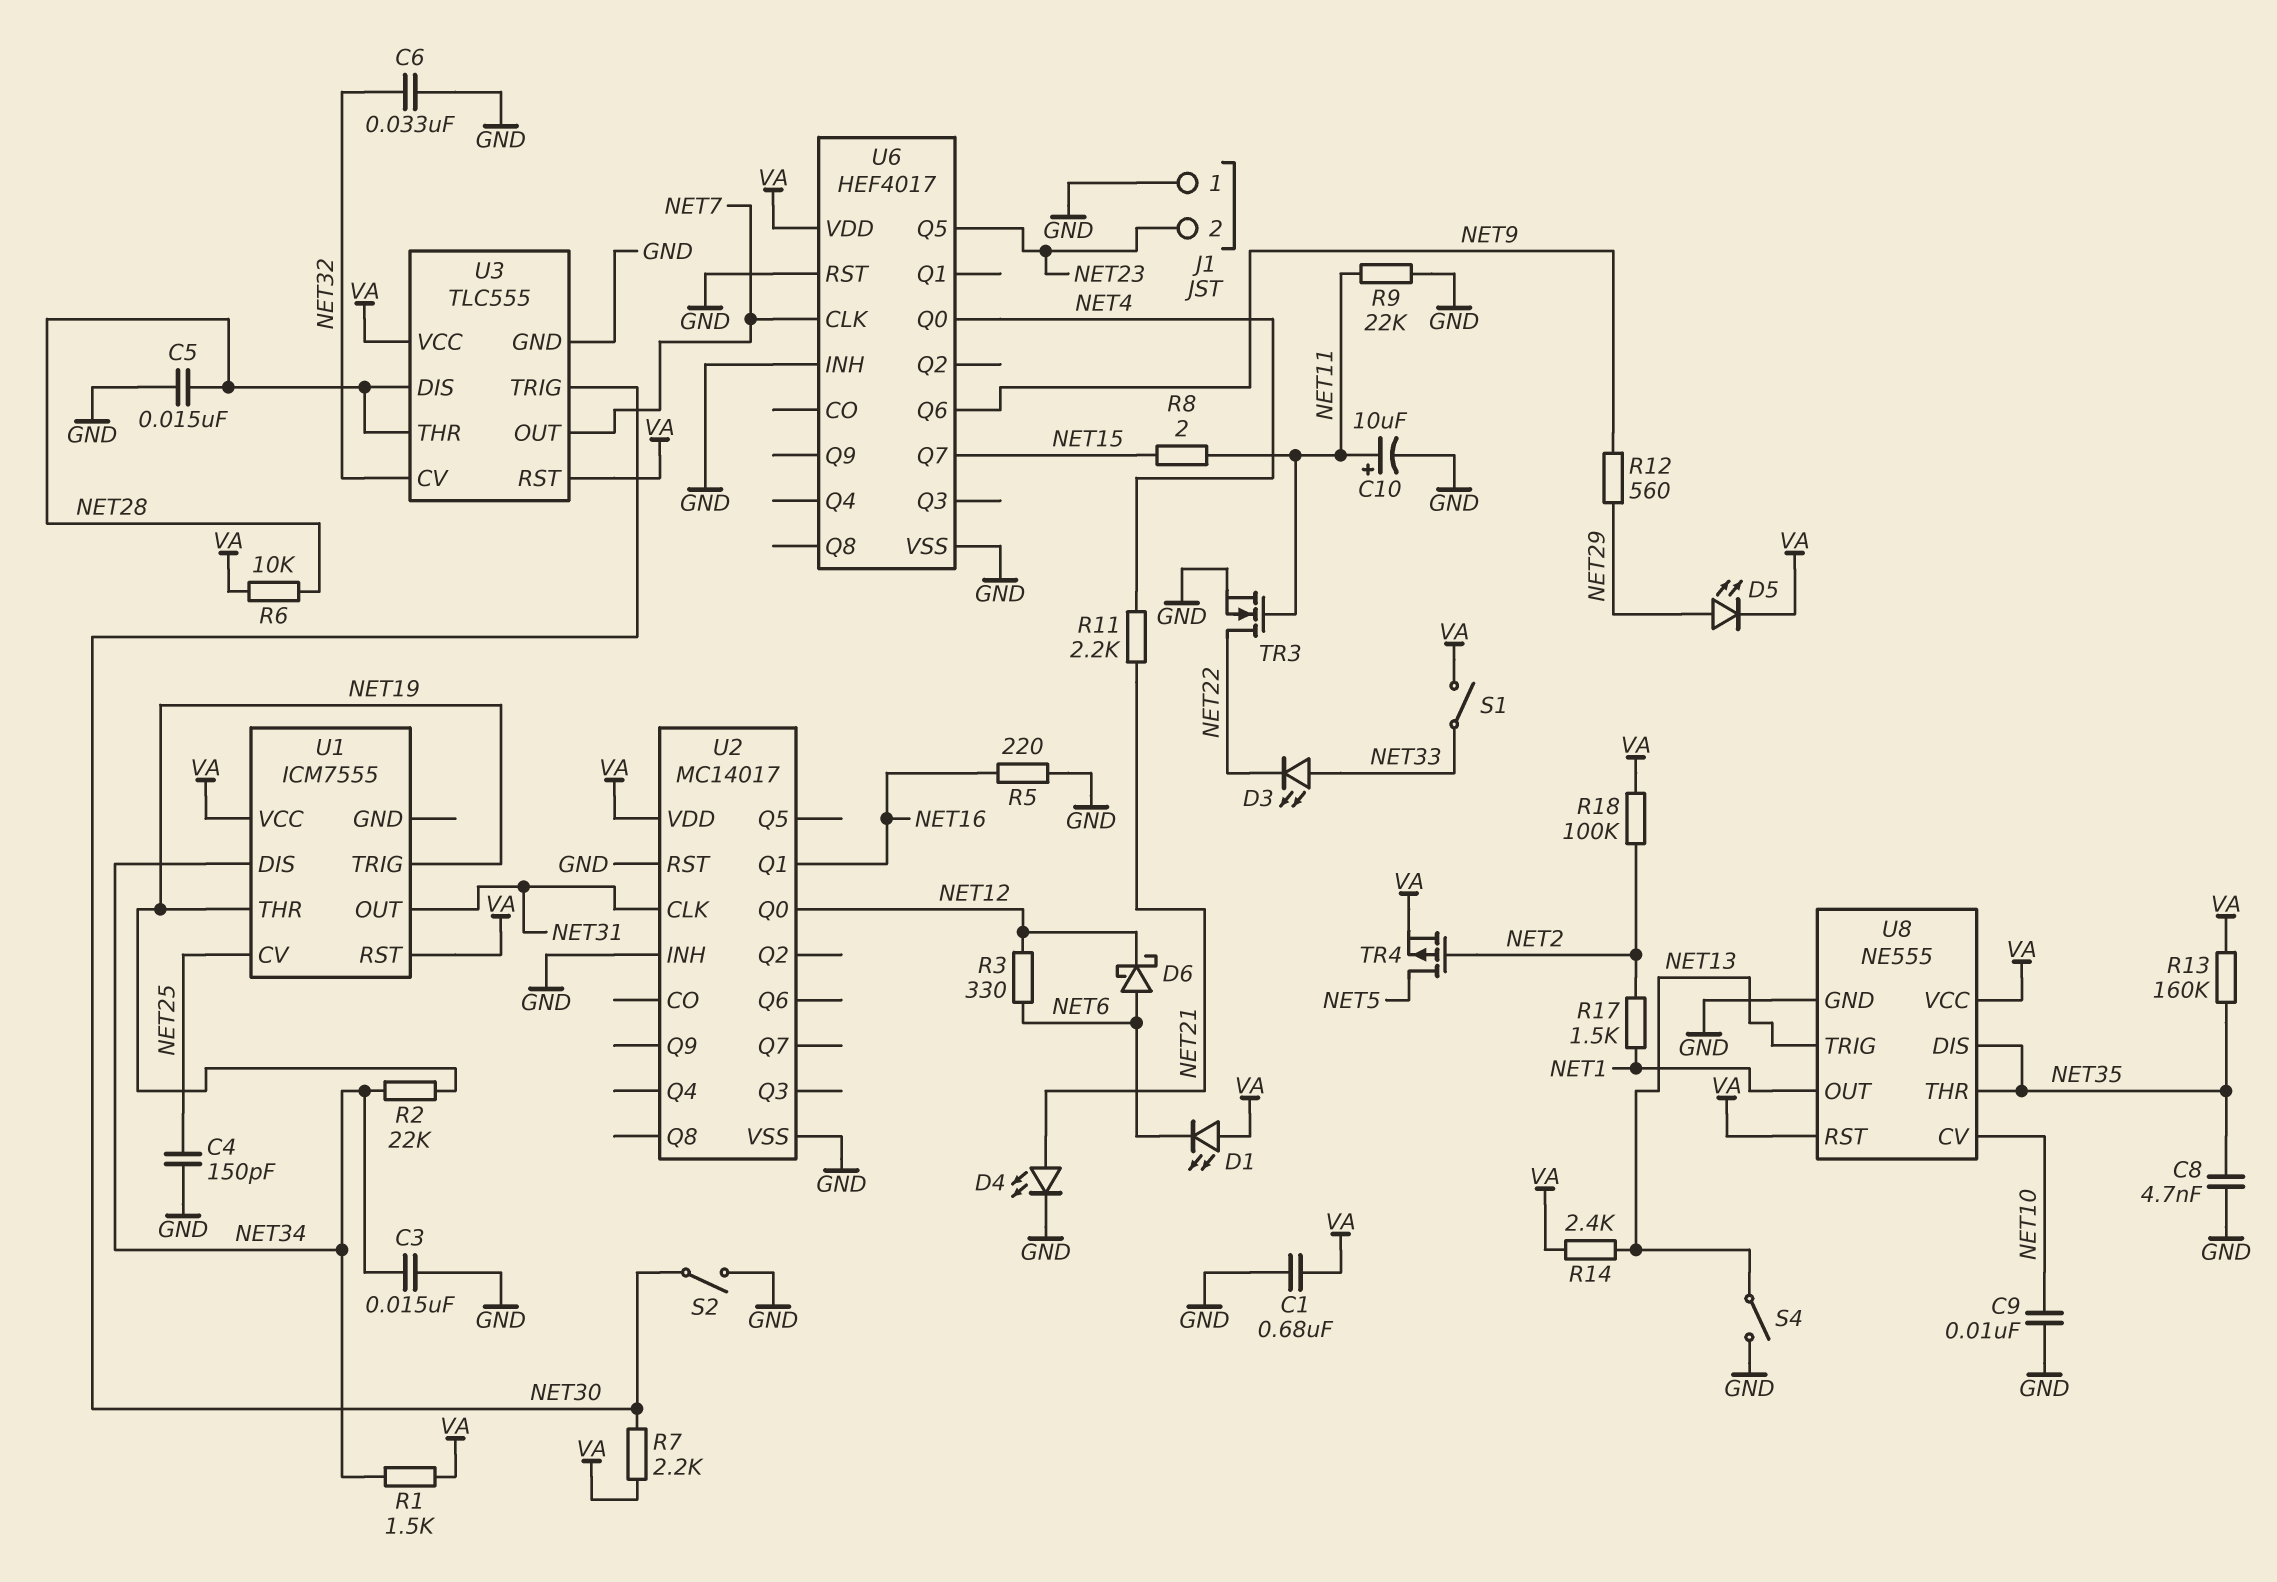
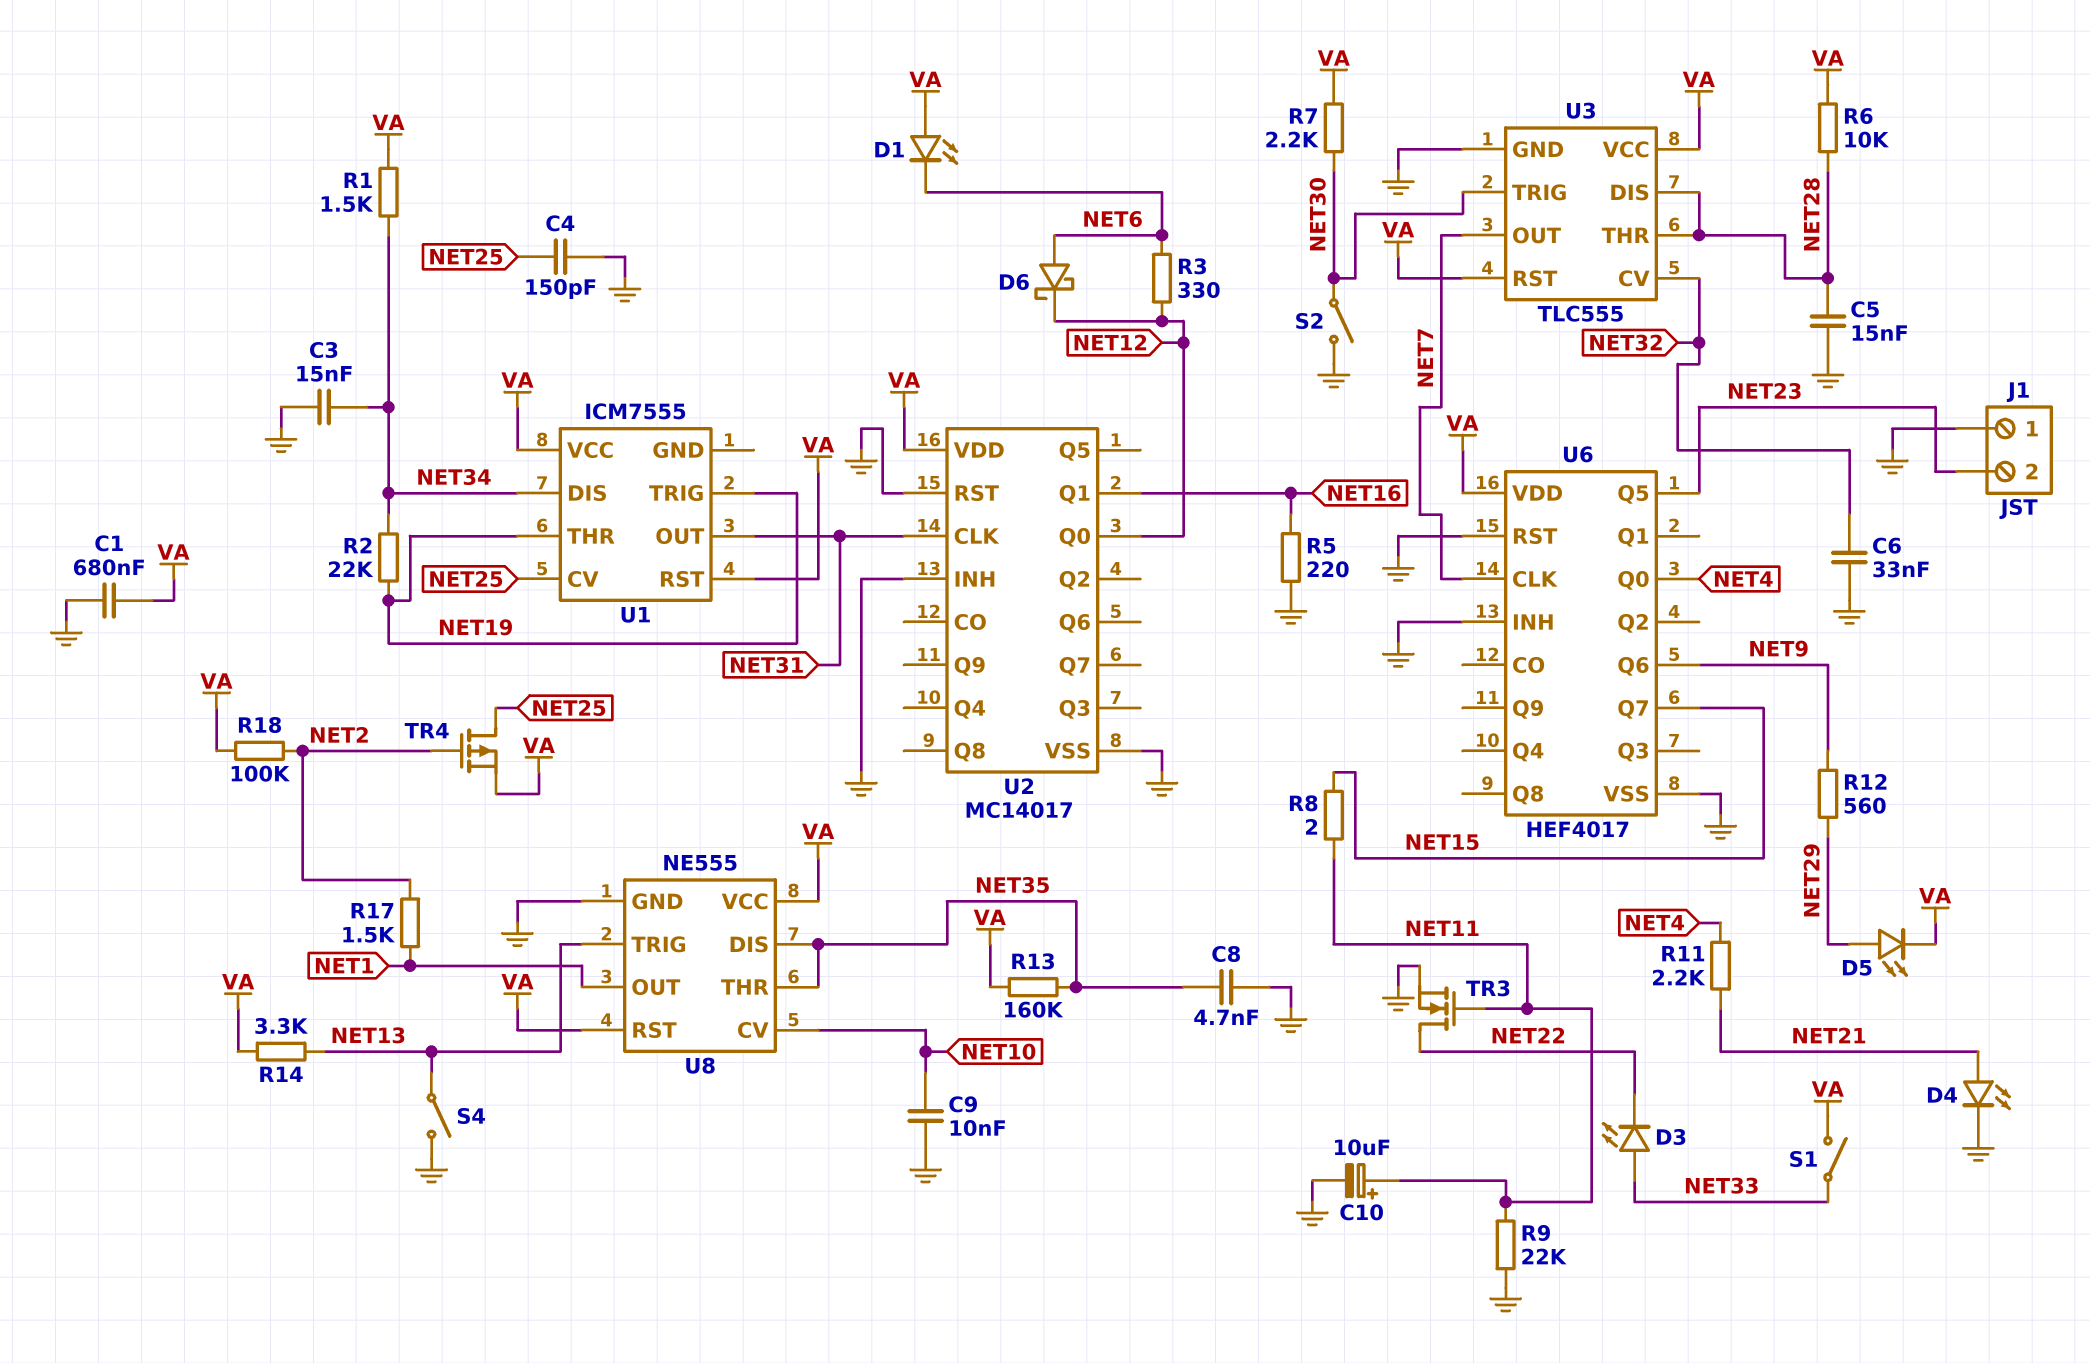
R14: 2.4k (NET13, VA) -> 3.3k (NET13, VA)
TR4: PMOS (G NET2, D NET5, S VA) -> PMOS (G NET2, D NET25, S VA)

